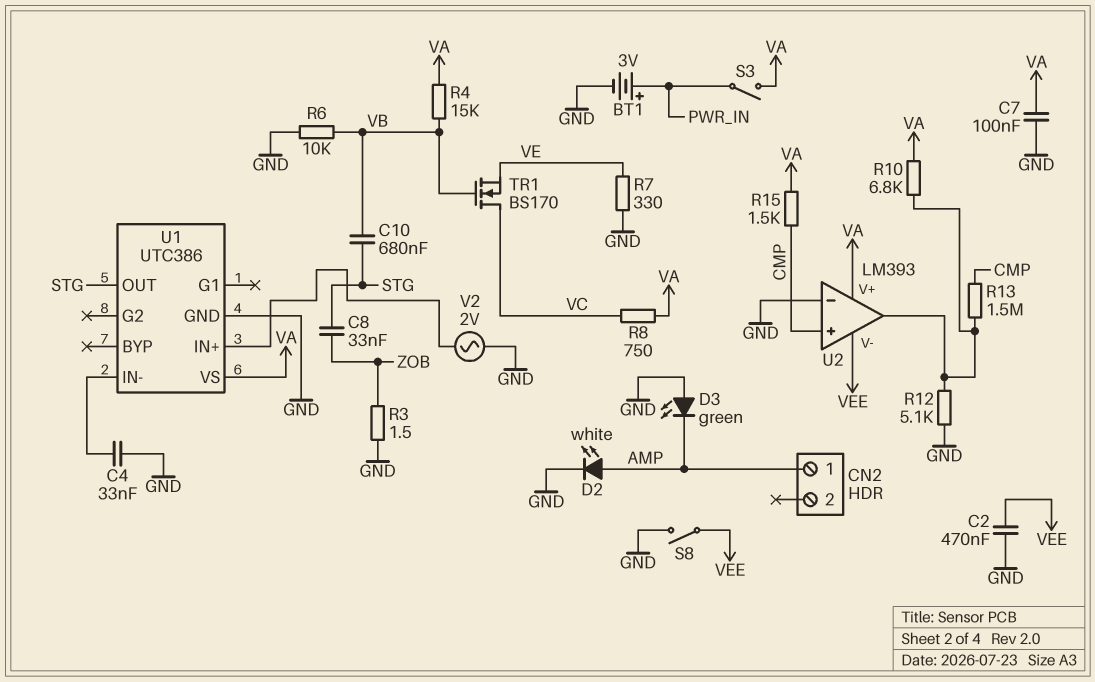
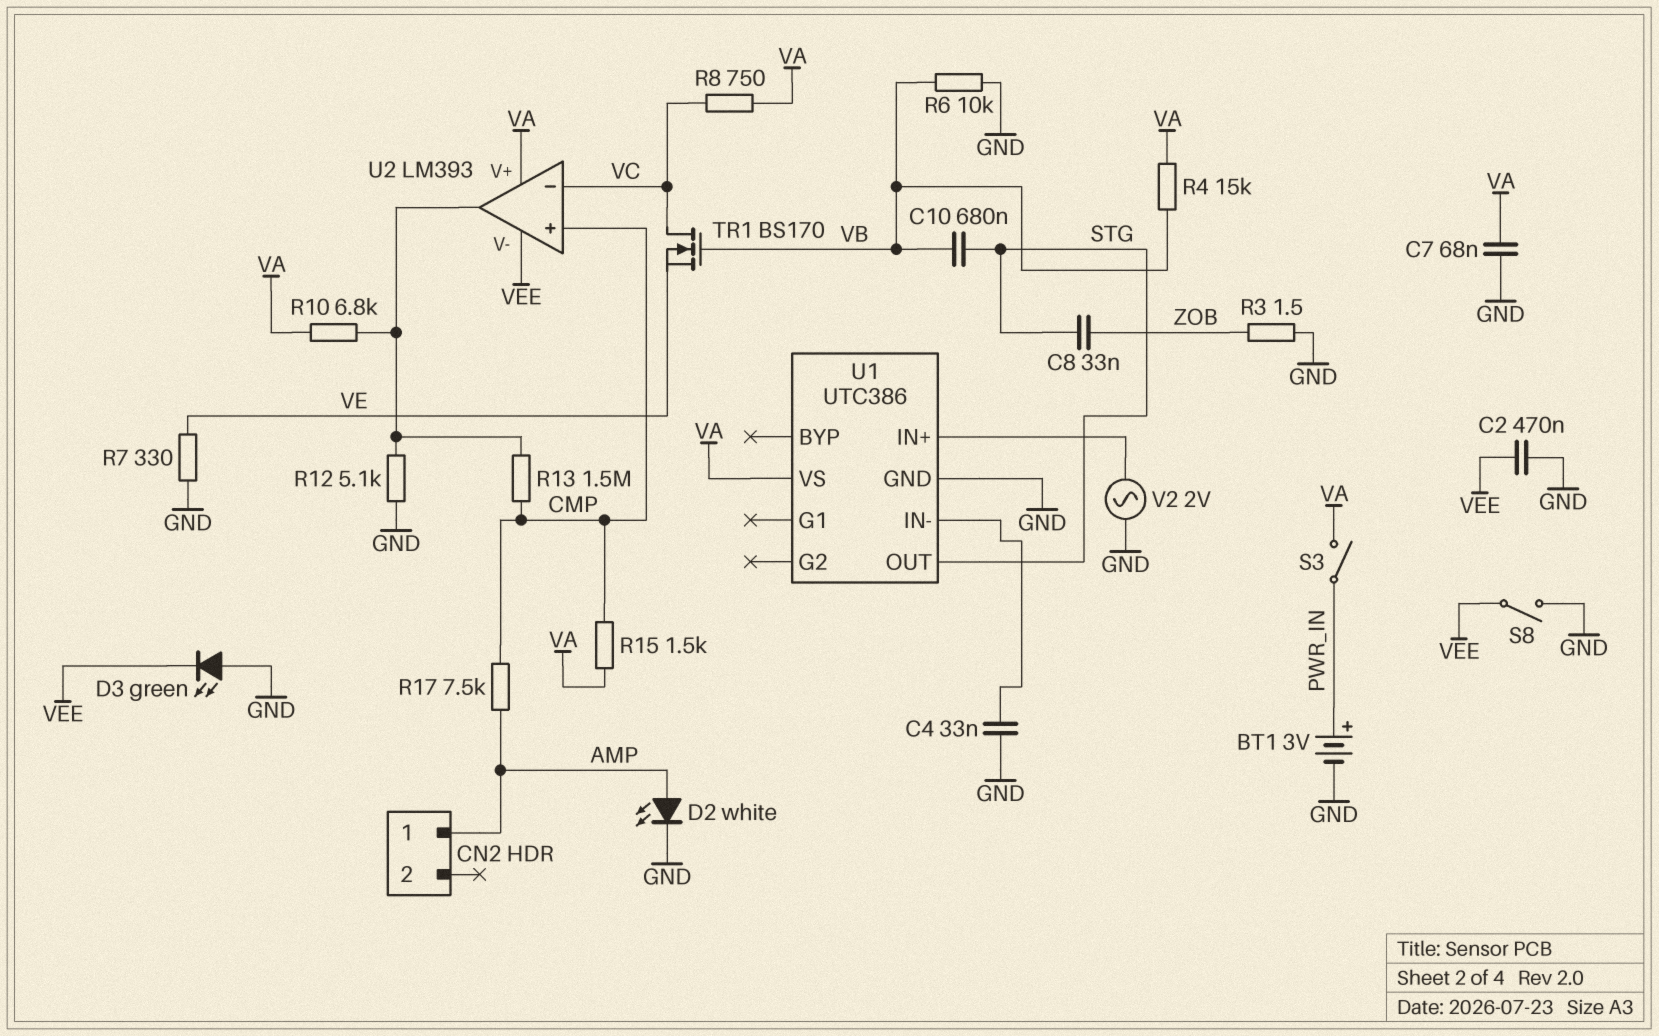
C7: 100nF (GND, VA) -> 68nF (GND, VA)
D3: LED green (A GND, K AMP) -> LED green (A GND, K VEE)
R17: none -> 7.5k (AMP, CMP)
U2 pin in-: GND -> VC

